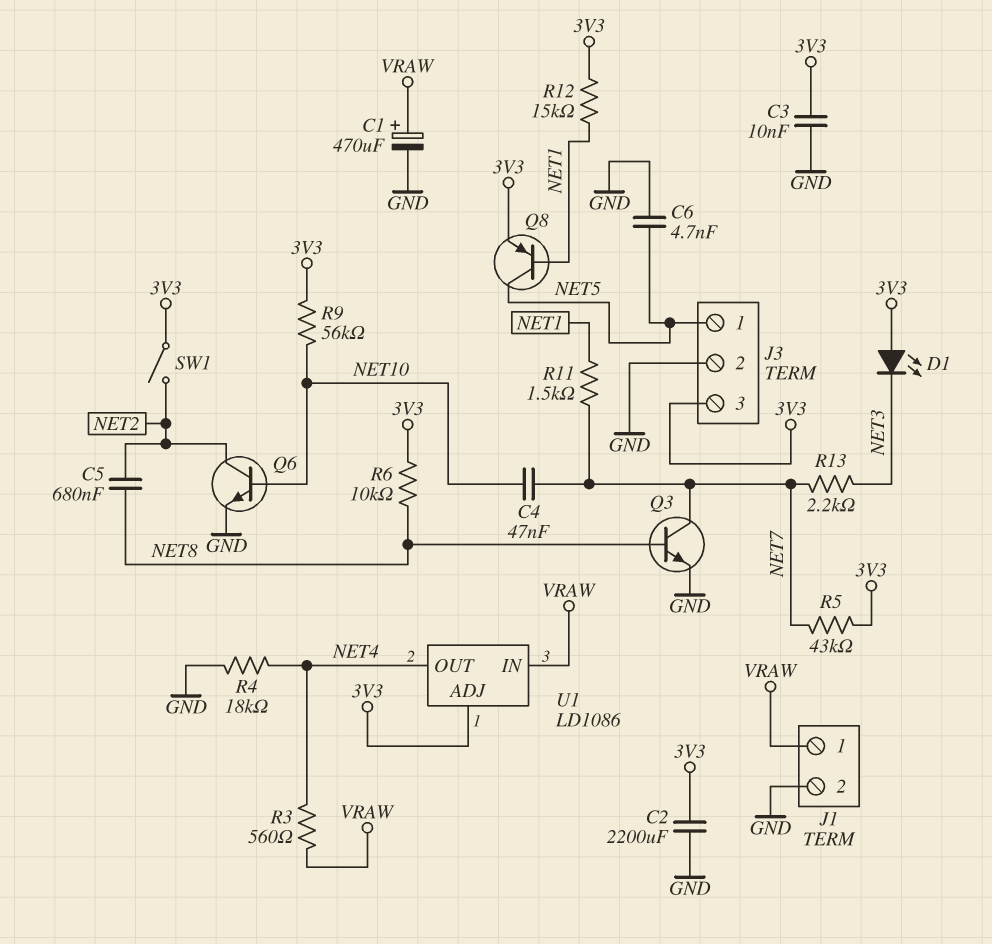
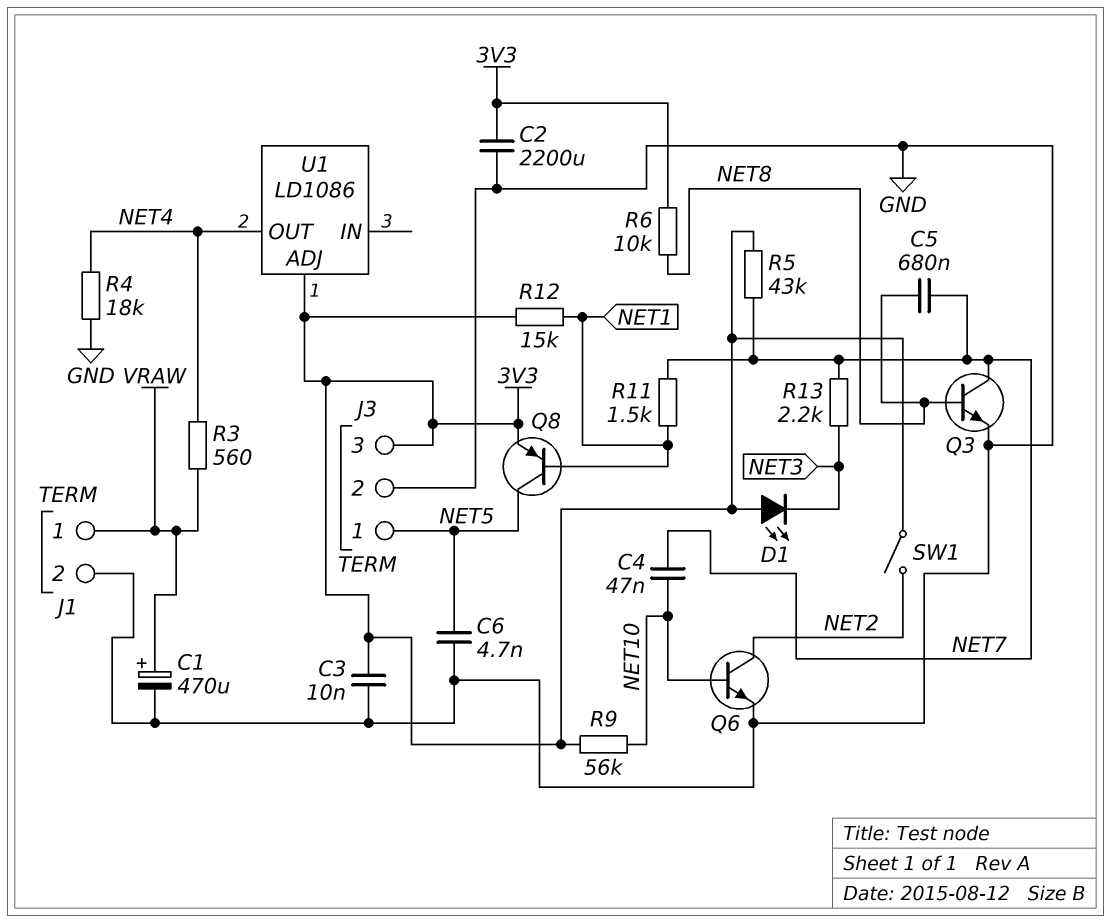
C5: 680nF (NET2, NET8) -> 680nF (NET7, NET8)
U1 pin IN: VRAW -> none

